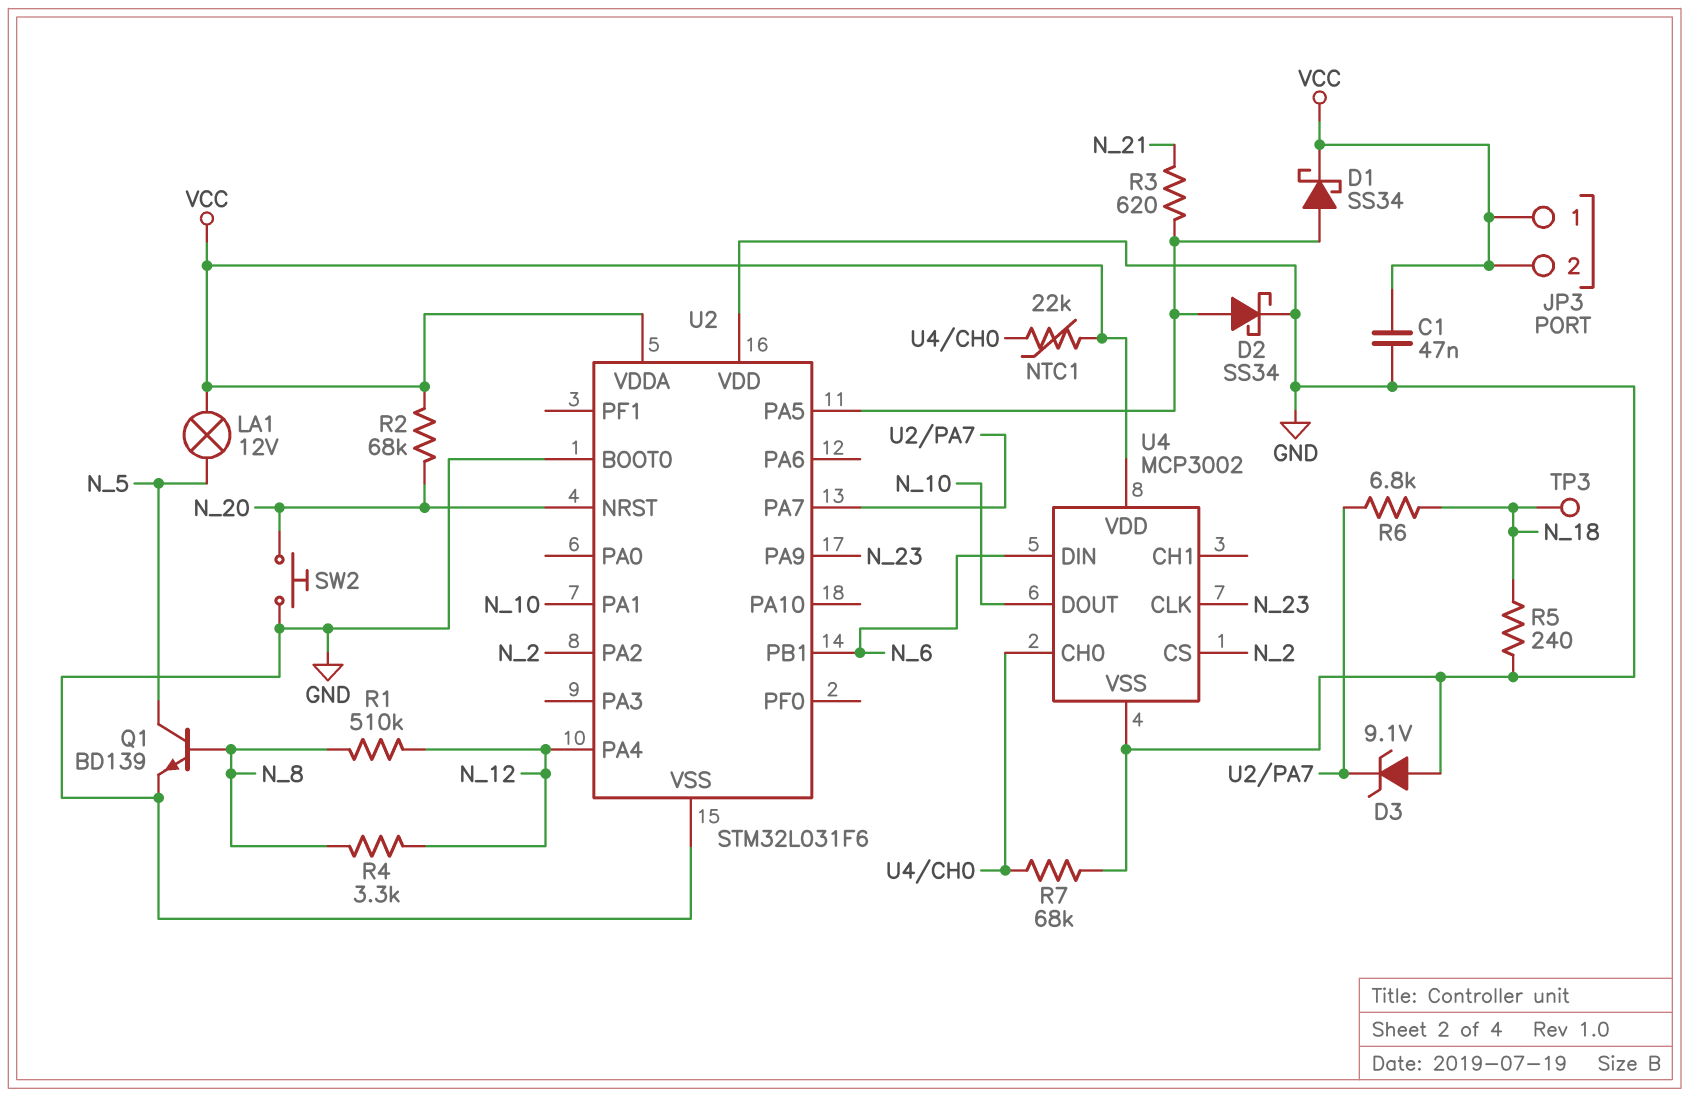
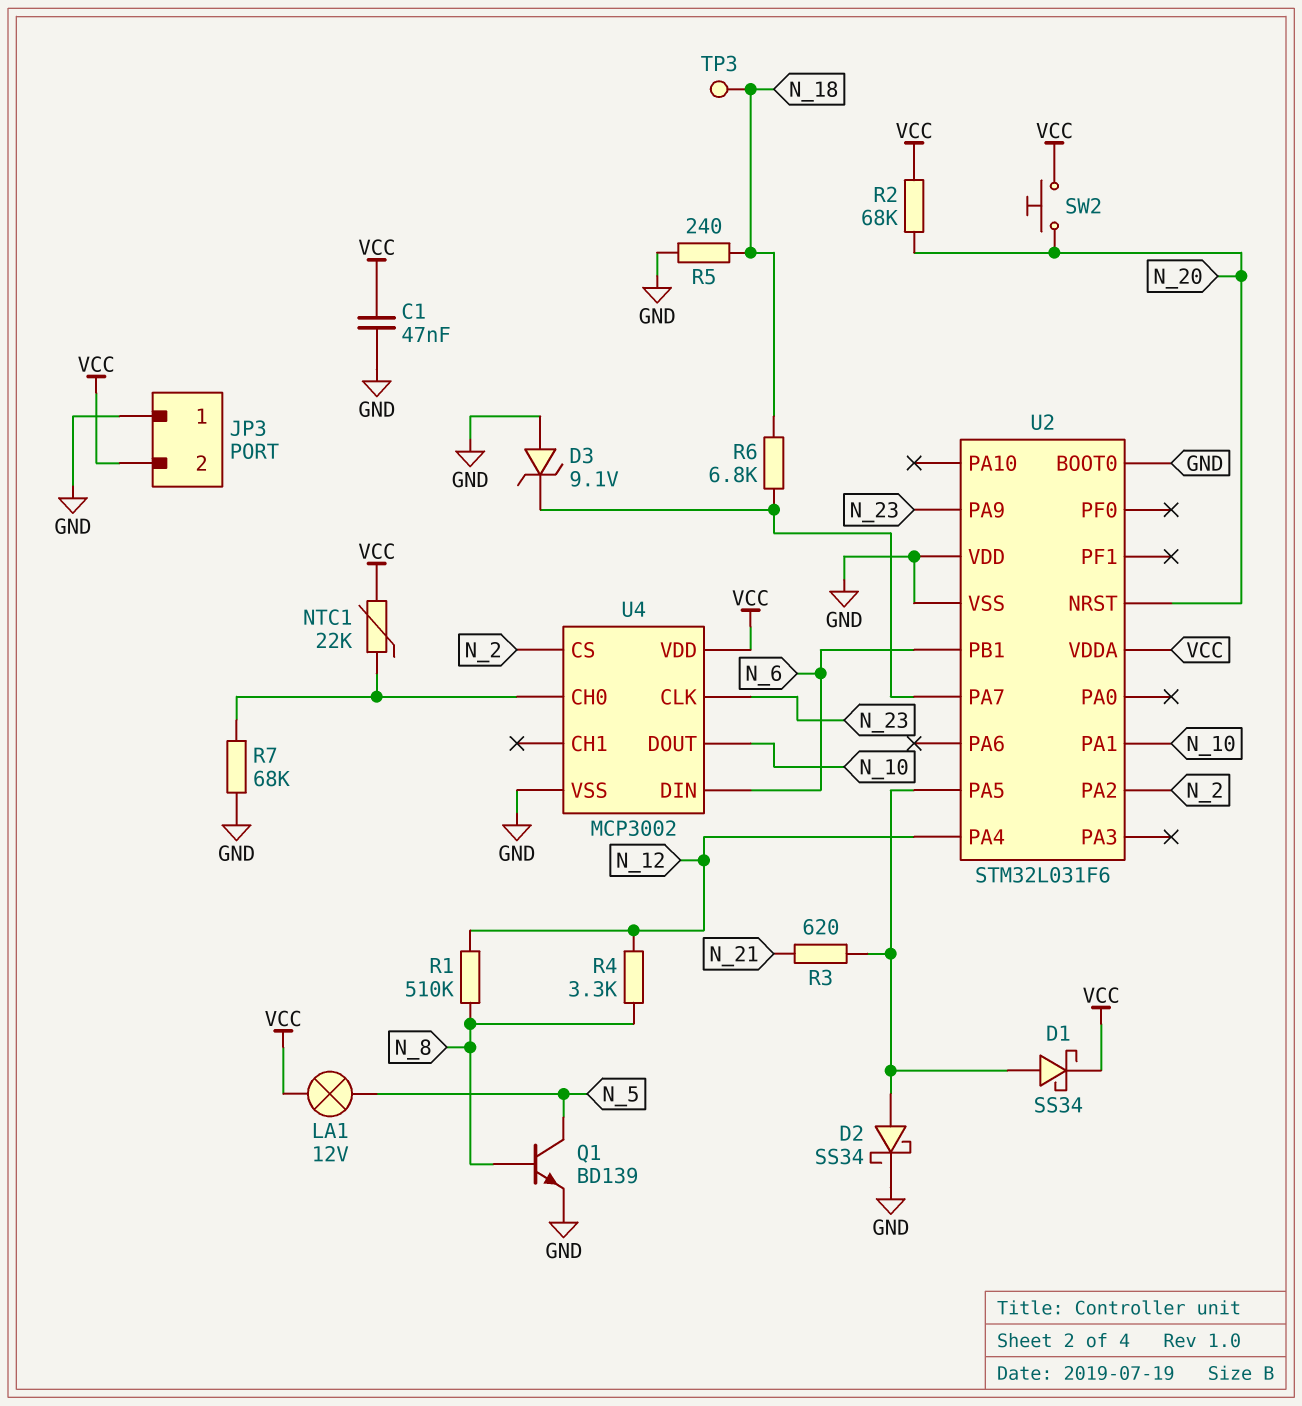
JP3 pin 1: VCC -> GND
SW2: button (GND, N_20) -> button (N_20, VCC)

